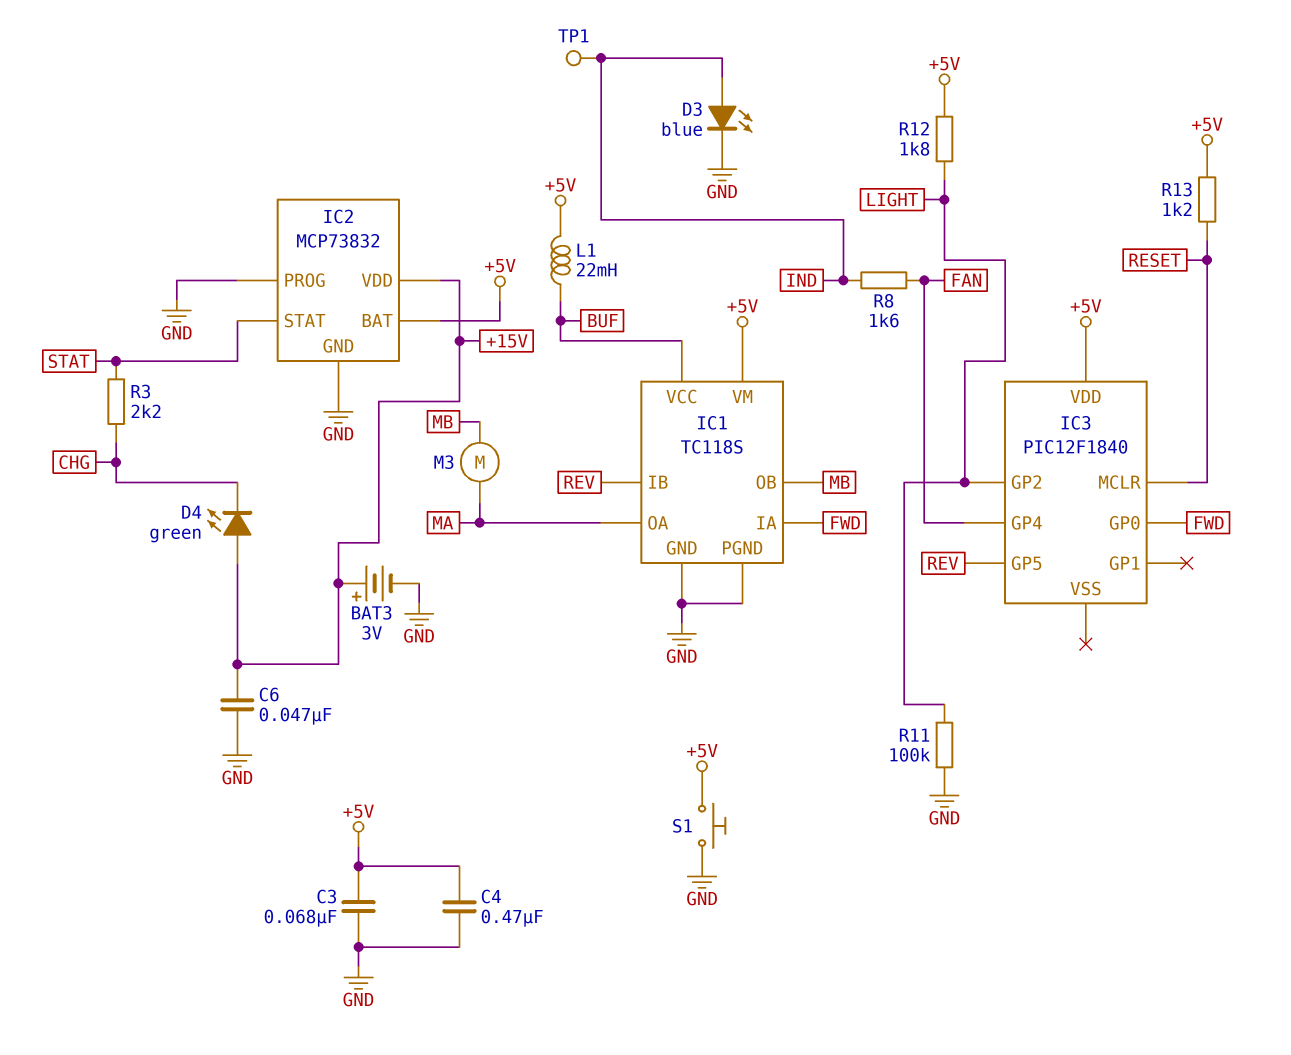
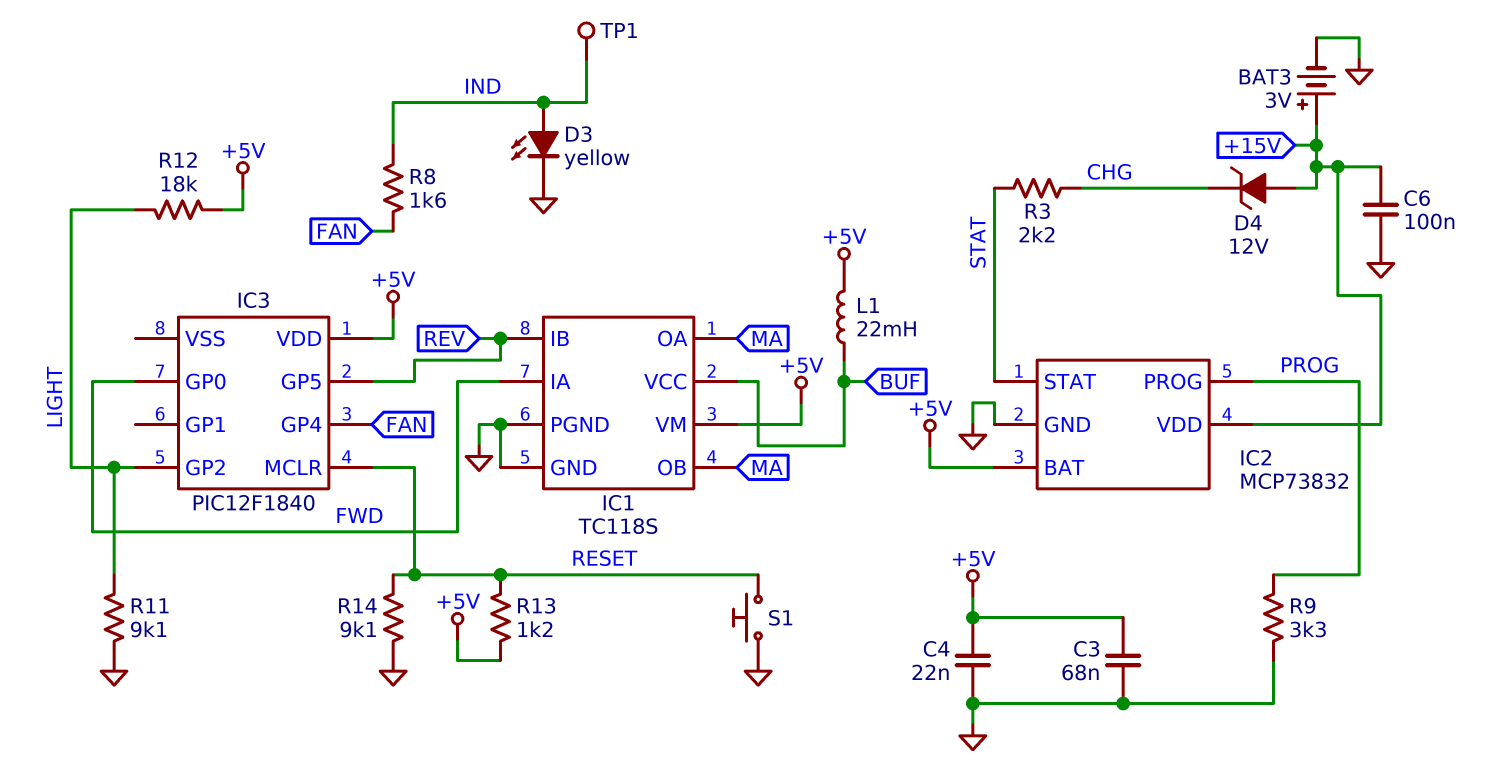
C4: 470nF (+5V, GND) -> 22nF (+5V, GND)
C6: 47nF (+15V, GND) -> 100nF (+15V, GND)
D3: LED blue (A IND, K GND) -> LED yellow (A IND, K GND)
D4: LED green (A +15V, K CHG) -> zener 12V (A +15V, K CHG)
IC1 pin OB: MB -> MA
IC2 pin PROG: GND -> PROG
M3: motor (MA, MB) -> none
R9: none -> 3.3k (GND, PROG)
R11: 100k (GND, LIGHT) -> 9.1k (GND, LIGHT)
R12: 1.8k (+5V, LIGHT) -> 18k (+5V, LIGHT)
R14: none -> 9.1k (GND, RESET)
S1: button (+5V, GND) -> button (GND, RESET)

